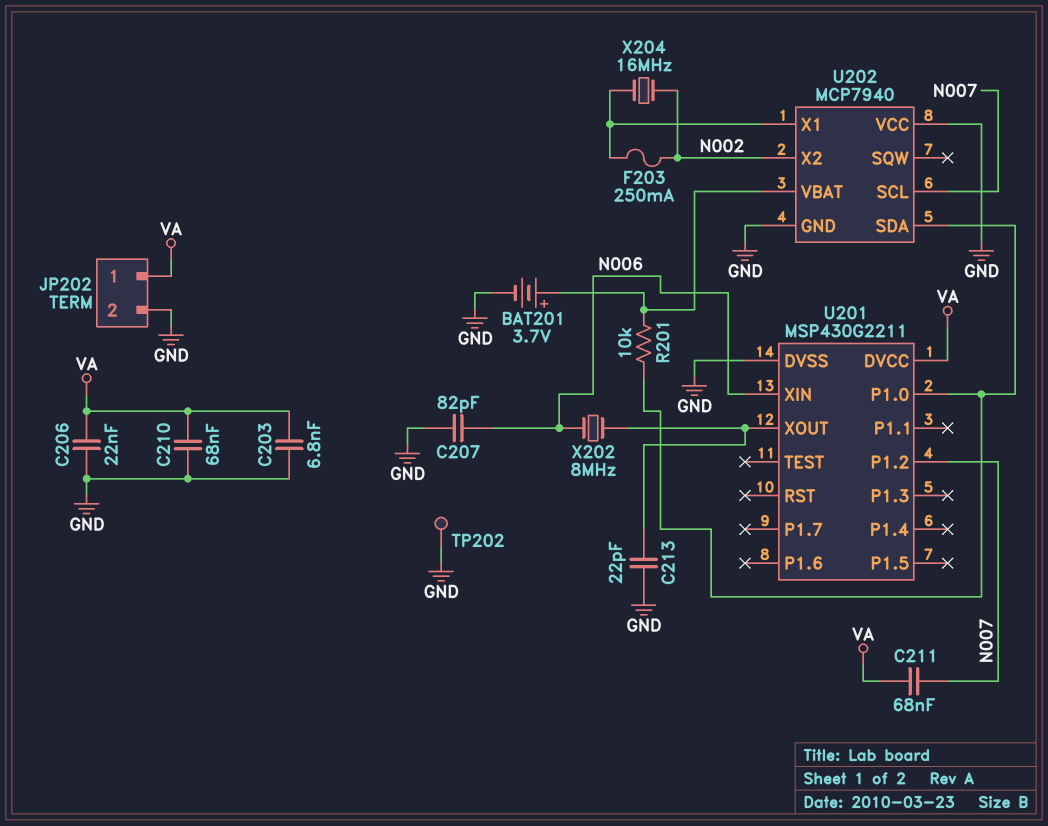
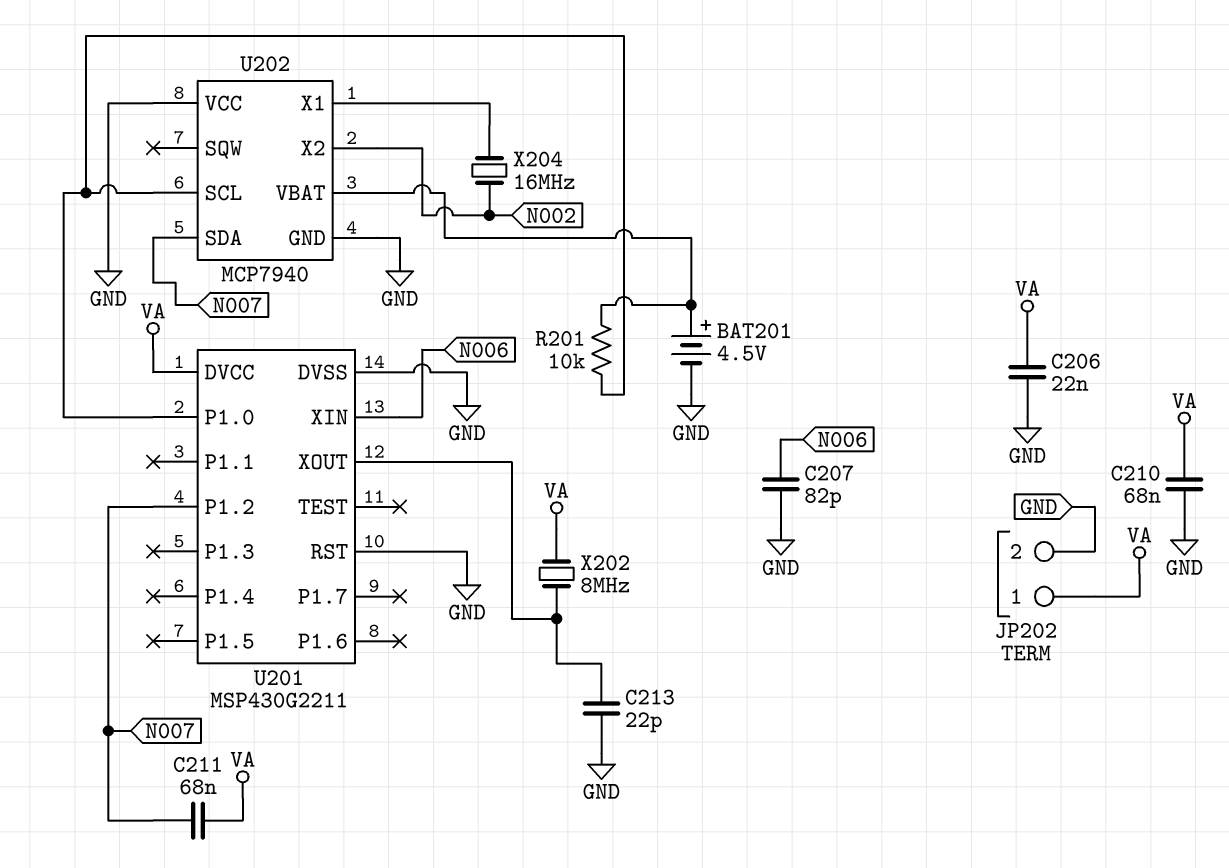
BAT201: 3.7V (plus U202/VBAT, minus GND) -> 4.5V (plus U202/VBAT, minus GND)
C203: 6.8nF (GND, VA) -> none
F203: 250mA (N002, U202/X1) -> none
TP202: test point (GND) -> none
U201 pin RST: none -> GND
U202 pin SCL: N007 -> U201/P1.0
U202 pin SDA: U201/P1.0 -> N007
X202: 8MHz (N006, U201/XOUT) -> 8MHz (U201/XOUT, VA)

